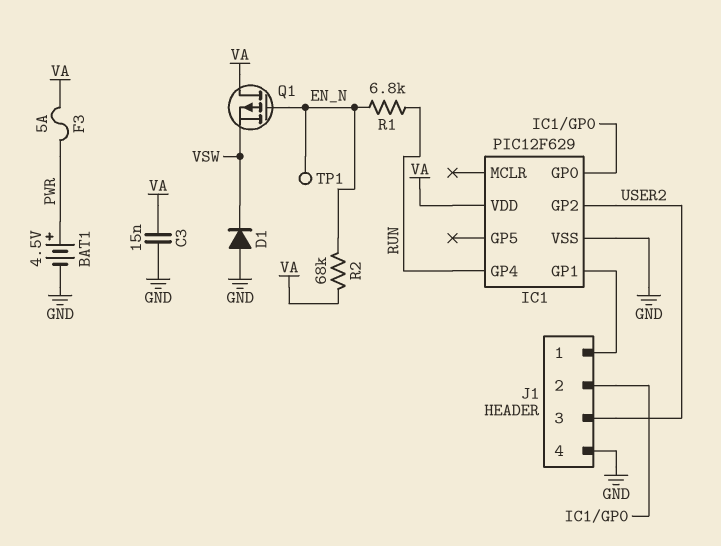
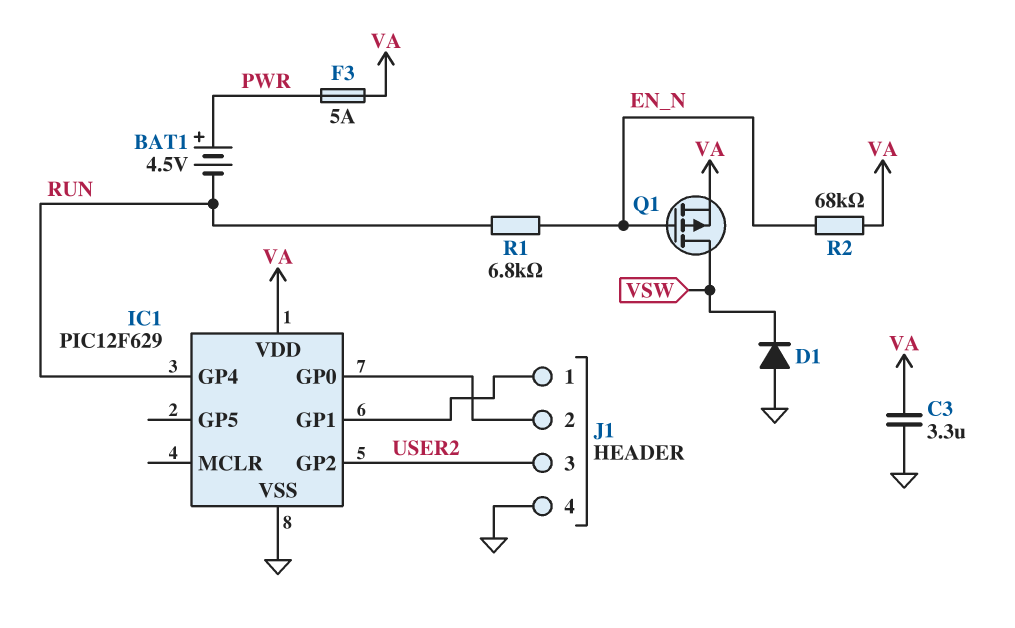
BAT1: 4.5V (plus PWR, minus GND) -> 4.5V (plus PWR, minus RUN)
C3: 15nF (GND, VA) -> 3.3uF (GND, VA)
Q1: PMOS (G EN_N, D VA, S VSW) -> PMOS (G EN_N, D VSW, S VA)
TP1: test point (EN_N) -> none

